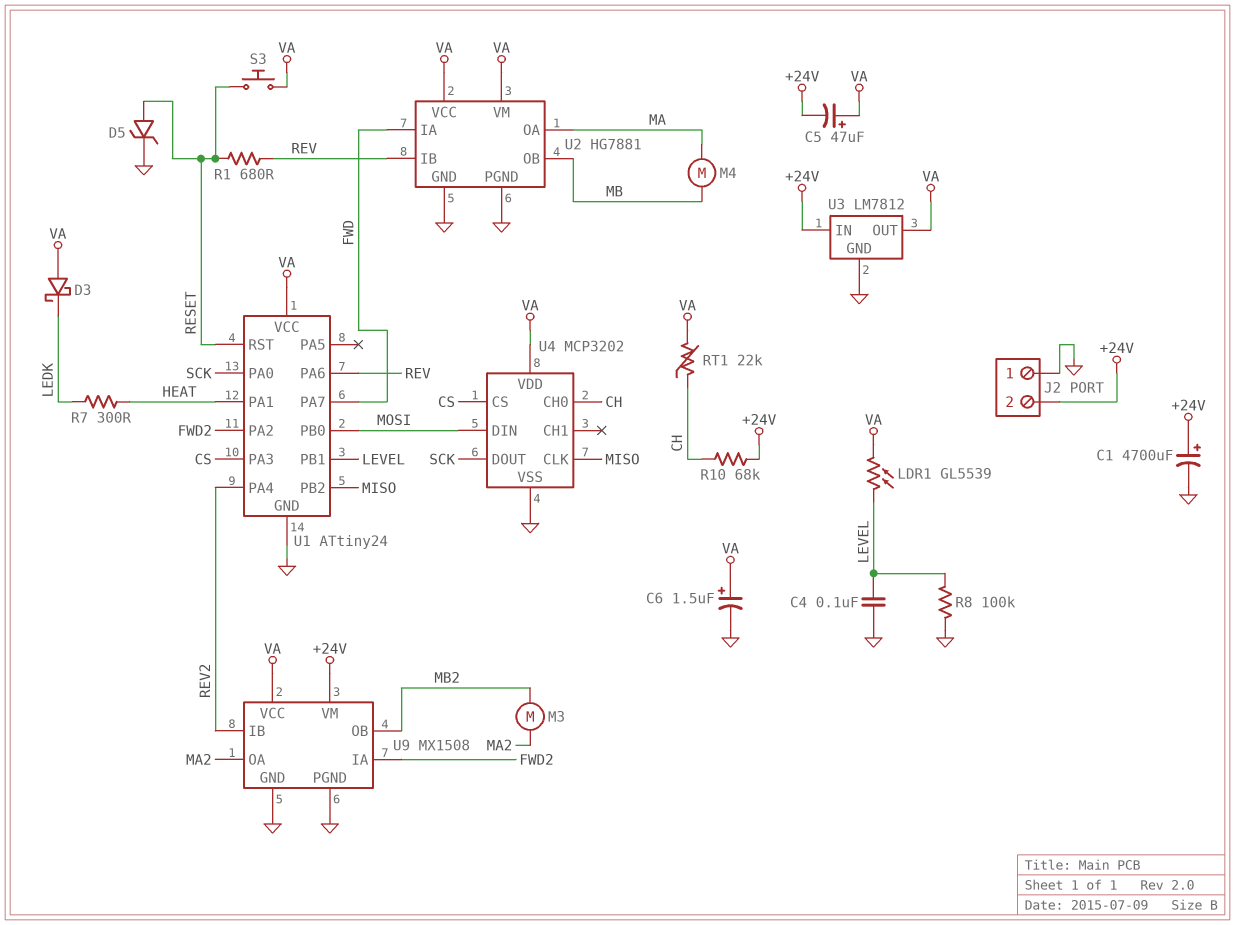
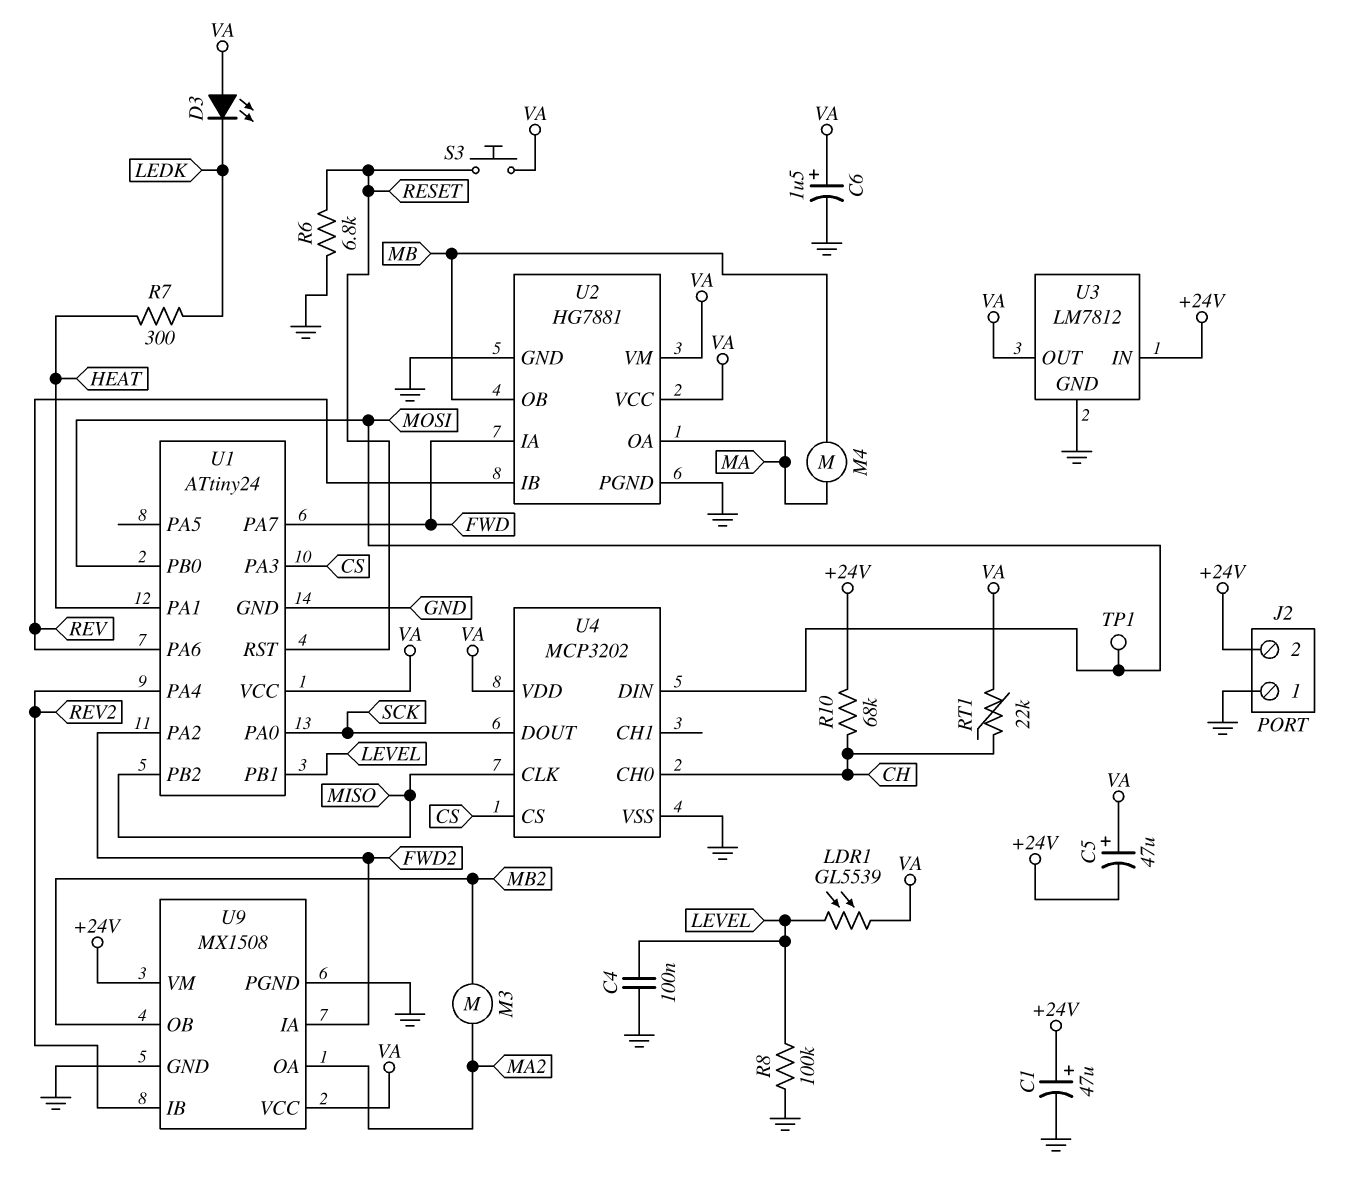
C1: 4700uF (plus +24V, minus GND) -> 47uF (plus +24V, minus GND)
D3: schottky (A VA, K LEDK) -> LED (A VA, K LEDK)
D5: zener (A RESET, K GND) -> none
R1: 680 (RESET, REV) -> none
R6: none -> 6.8k (GND, RESET)
TP1: none -> test point (MOSI)

